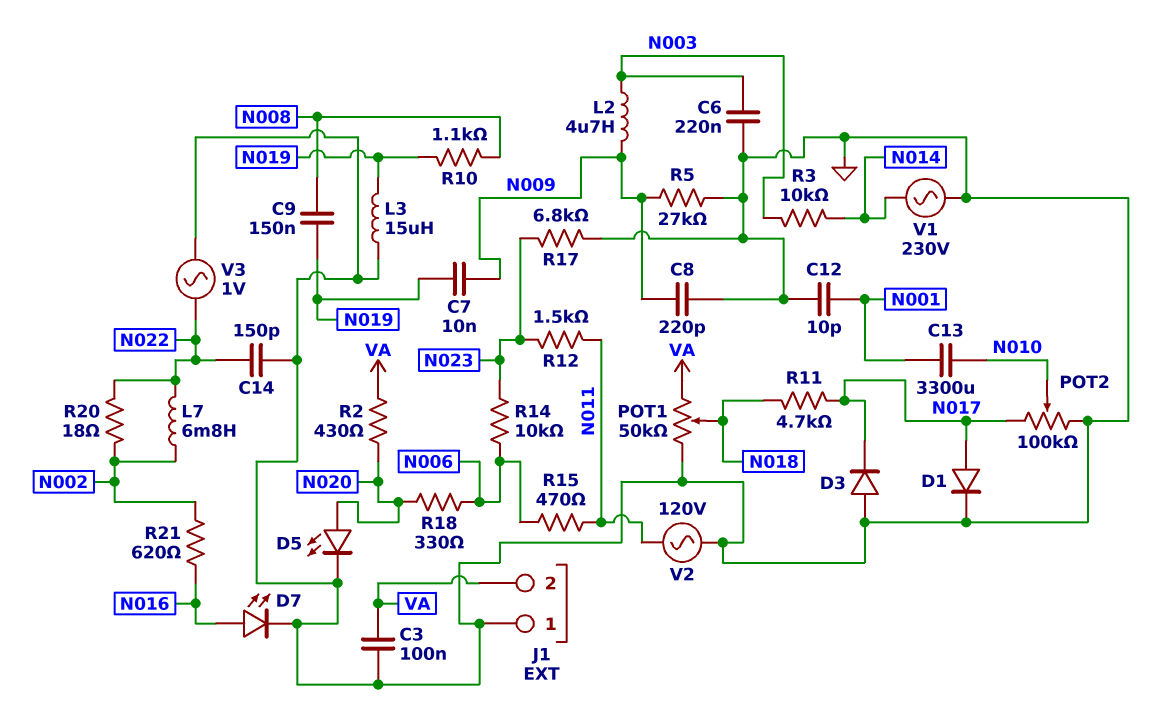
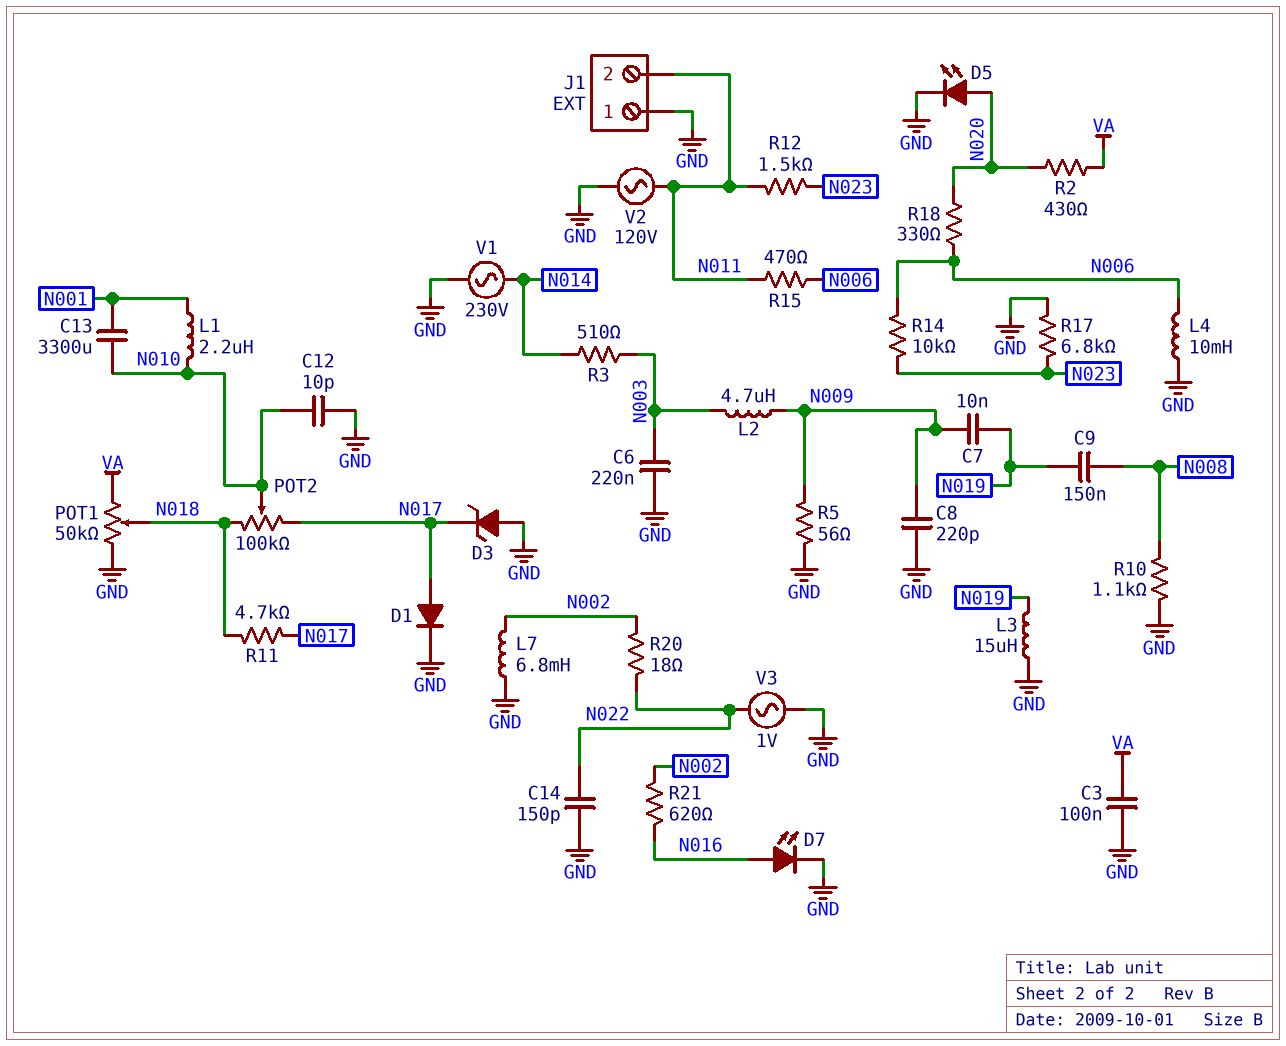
C12: 10pF (GND, N001) -> 10pF (GND, N010)
D3: diode (A GND, K N017) -> zener (A GND, K N017)
J1 pin 2: VA -> N011
L1: none -> 2.2uH (N001, N010)
L4: none -> 10mH (GND, N006)
L7: 6.8mH (N002, N022) -> 6.8mH (GND, N002)
POT2: 100k (GND, N017, wiper N010) -> 100k (N017, N018, wiper N010)
R3: 10k (N003, N014) -> 510 (N003, N014)
R5: 27k (GND, N009) -> 56 (GND, N009)
R10: 1.1k (N008, N019) -> 1.1k (GND, N008)

